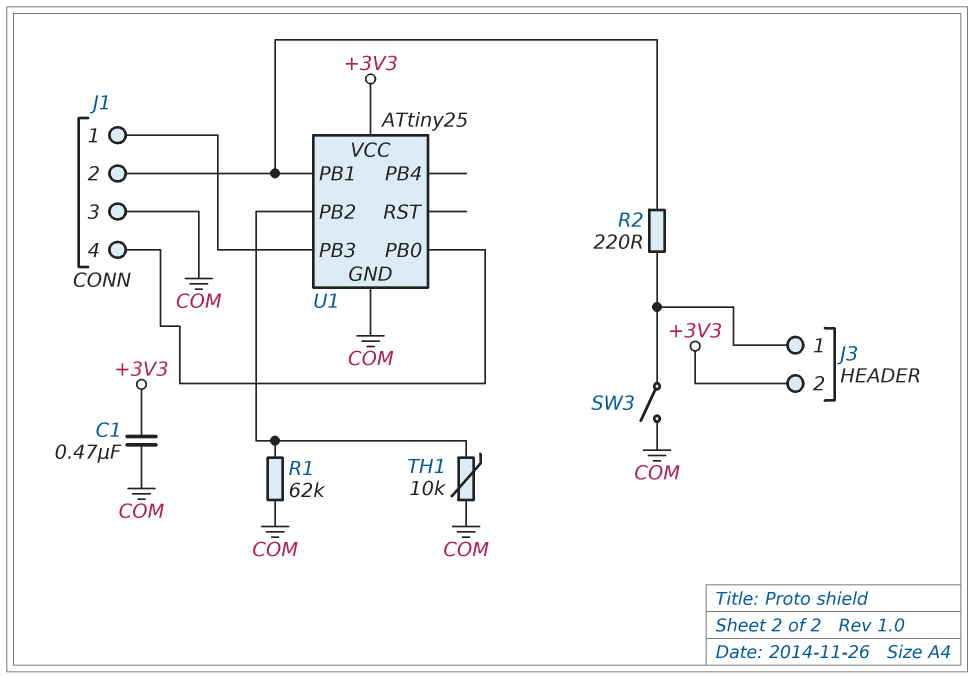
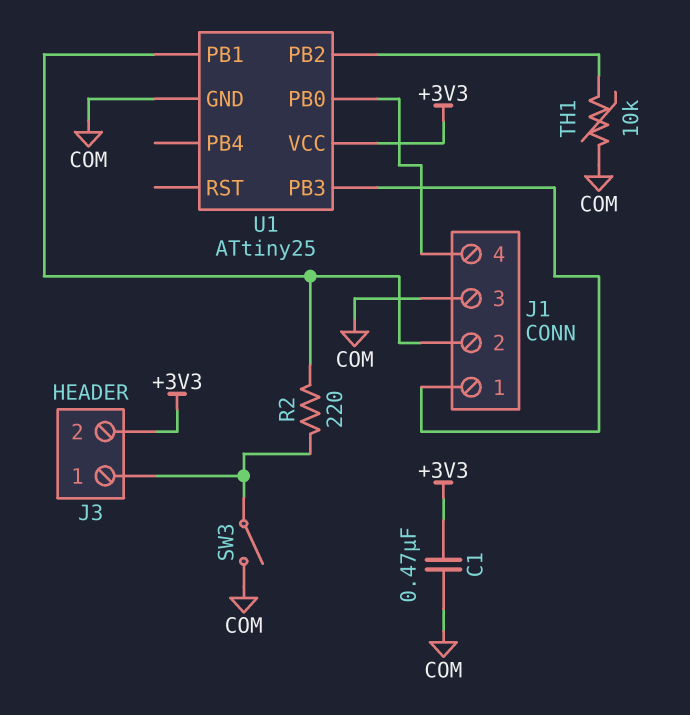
R1: 62k (COM, U1/PB2) -> none

